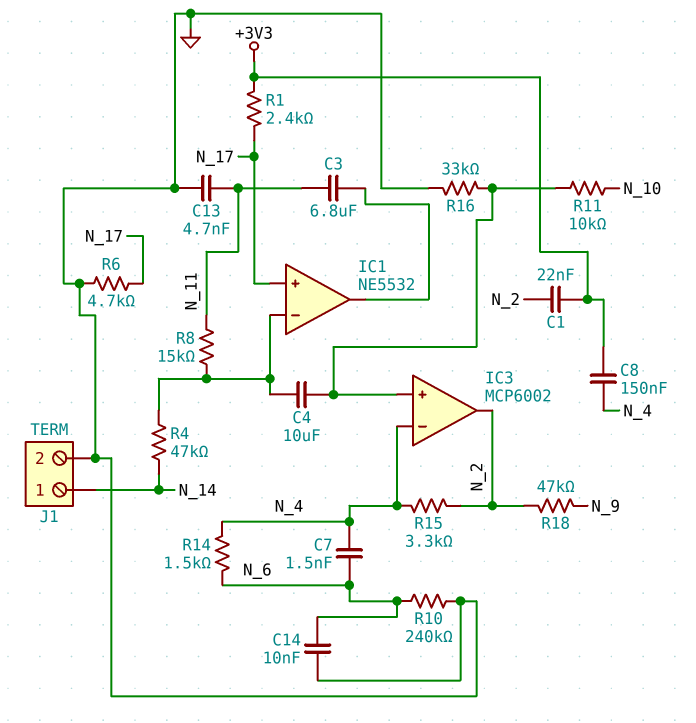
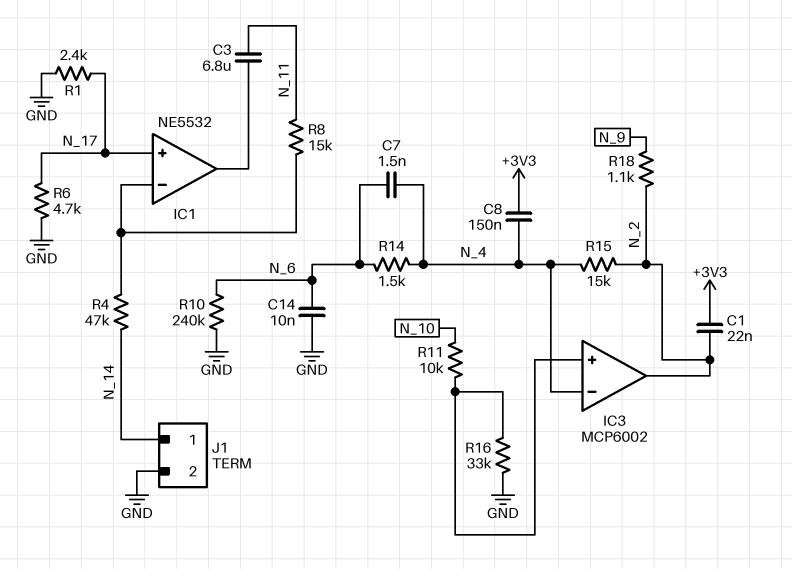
C4: 10uF (IC1/in-, IC3/in+) -> none
C13: 4.7nF (GND, N_11) -> none
R1: 2.4k (+3V3, N_17) -> 2.4k (GND, N_17)
R15: 3.3k (N_2, N_4) -> 15k (N_2, N_4)
R18: 47k (N_2, N_9) -> 1.1k (N_2, N_9)

